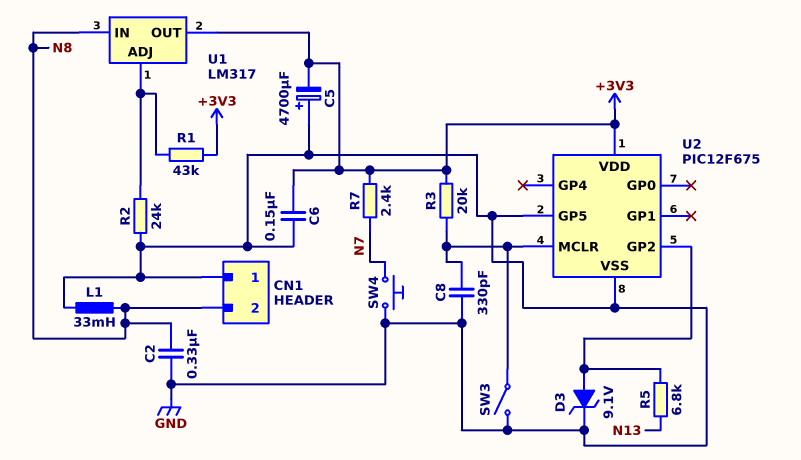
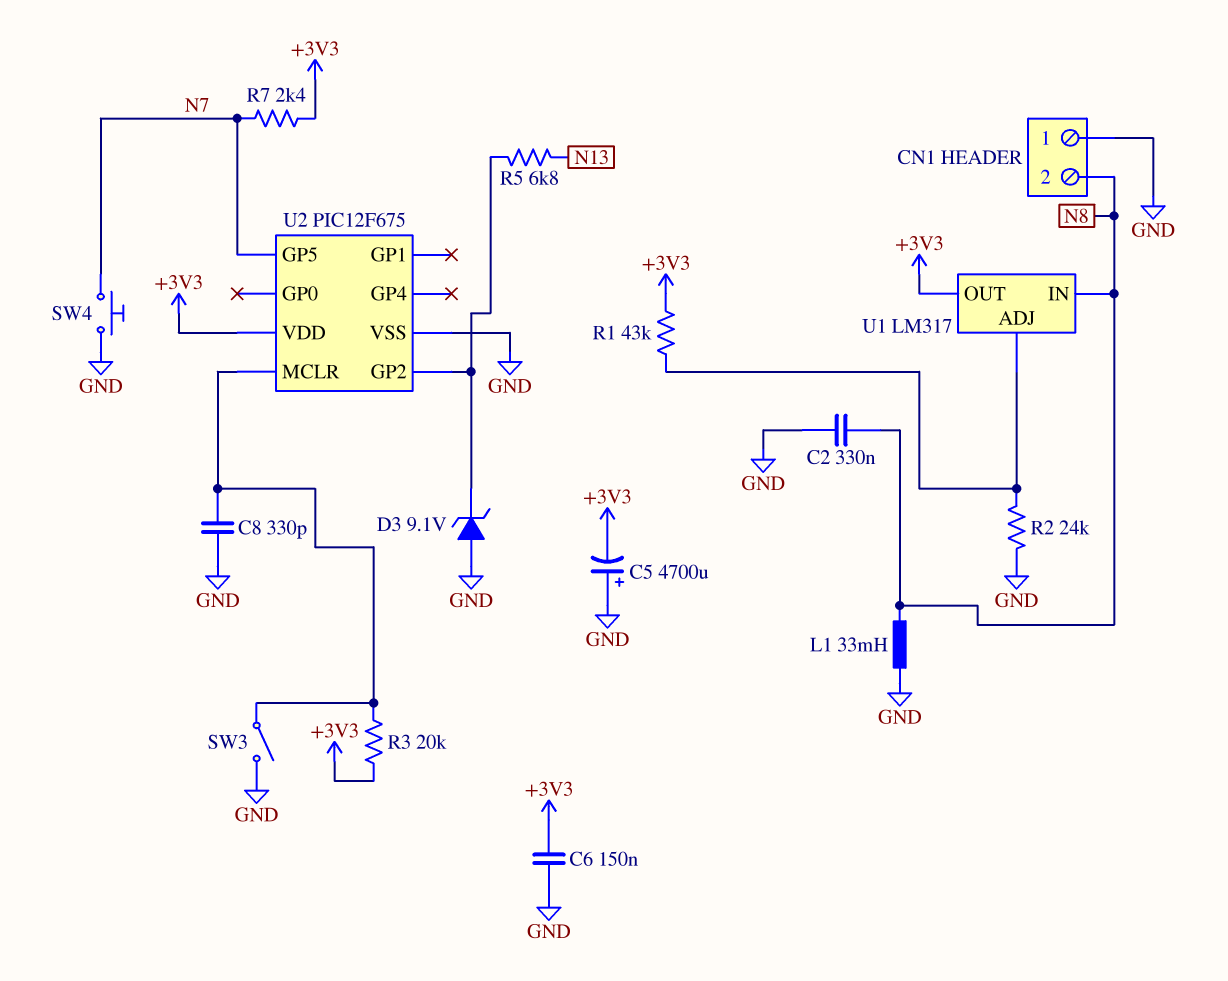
D3: zener 9.1V (A U2/GP2, K GND) -> zener 9.1V (A GND, K U2/GP2)
U2 pin GP5: GND -> N7

